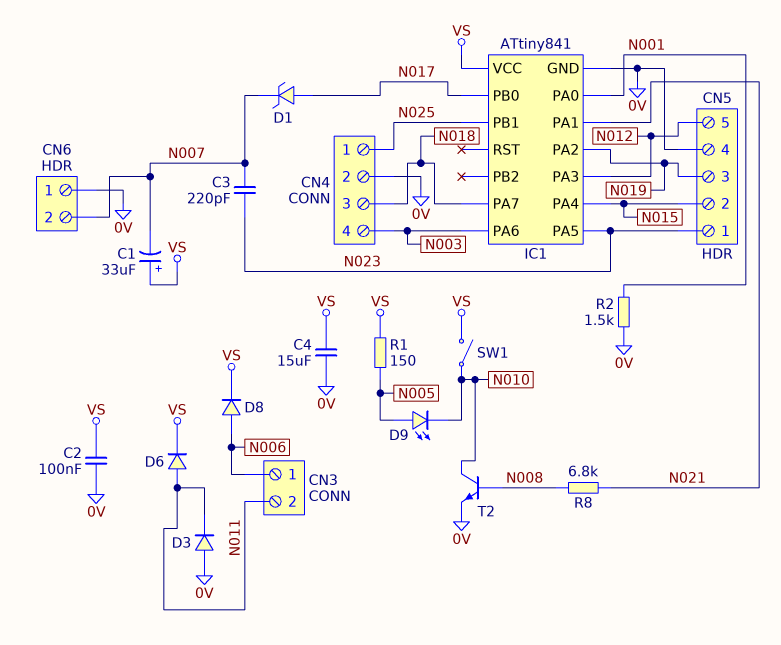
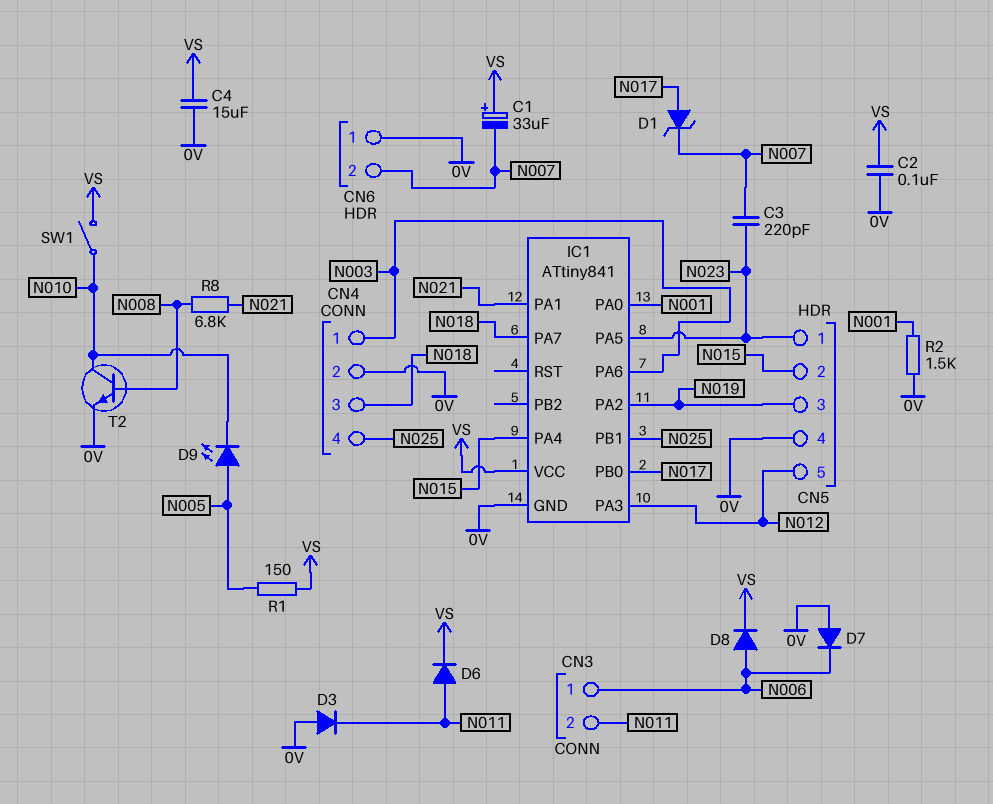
CN4 pin 1: N025 -> N003
CN4 pin 4: N003 -> N025
D7: none -> diode (A 0V, K N006)

